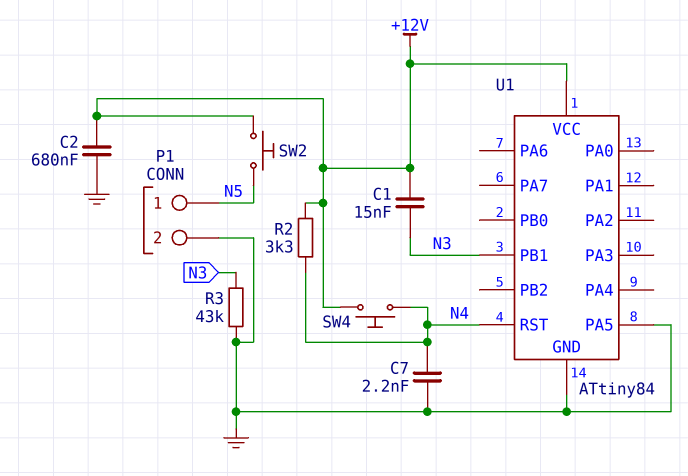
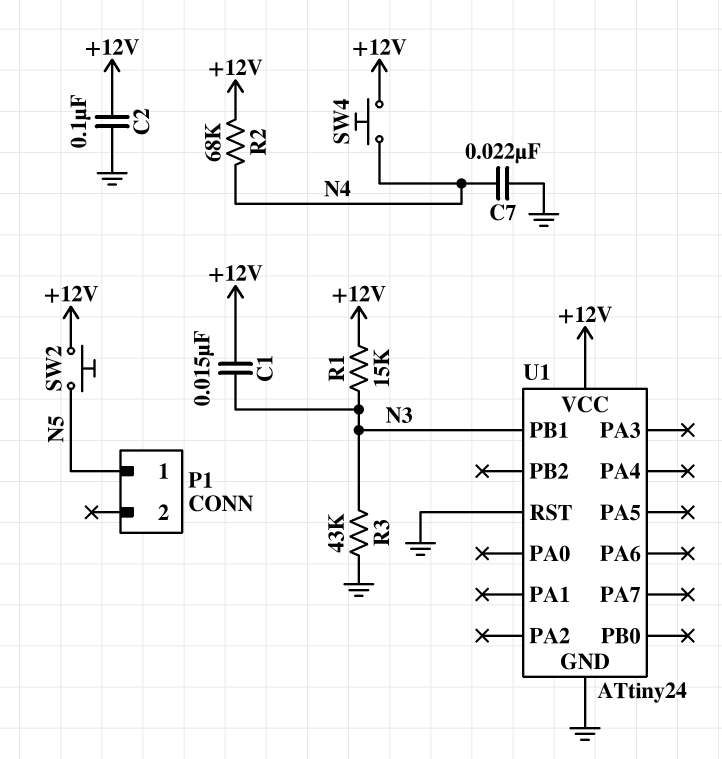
C2: 680nF (+12V, GND) -> 100nF (+12V, GND)
C7: 2.2nF (GND, N4) -> 22nF (GND, N4)
P1 pin 2: GND -> none
R1: none -> 15k (+12V, N3)
R2: 3.3k (+12V, N4) -> 68k (+12V, N4)
U1: ATtiny84 -> ATtiny24
U1 pin PA5: GND -> none
U1 pin RST: N4 -> GND

